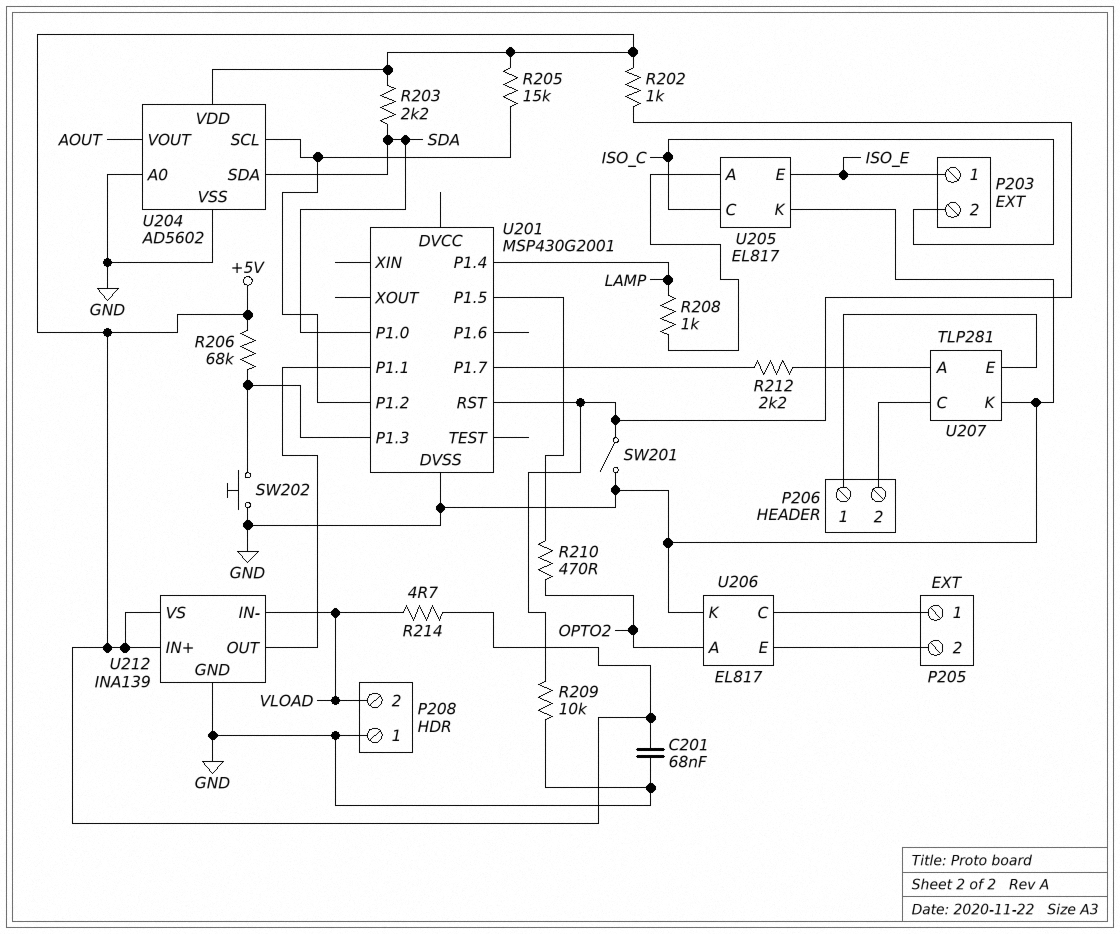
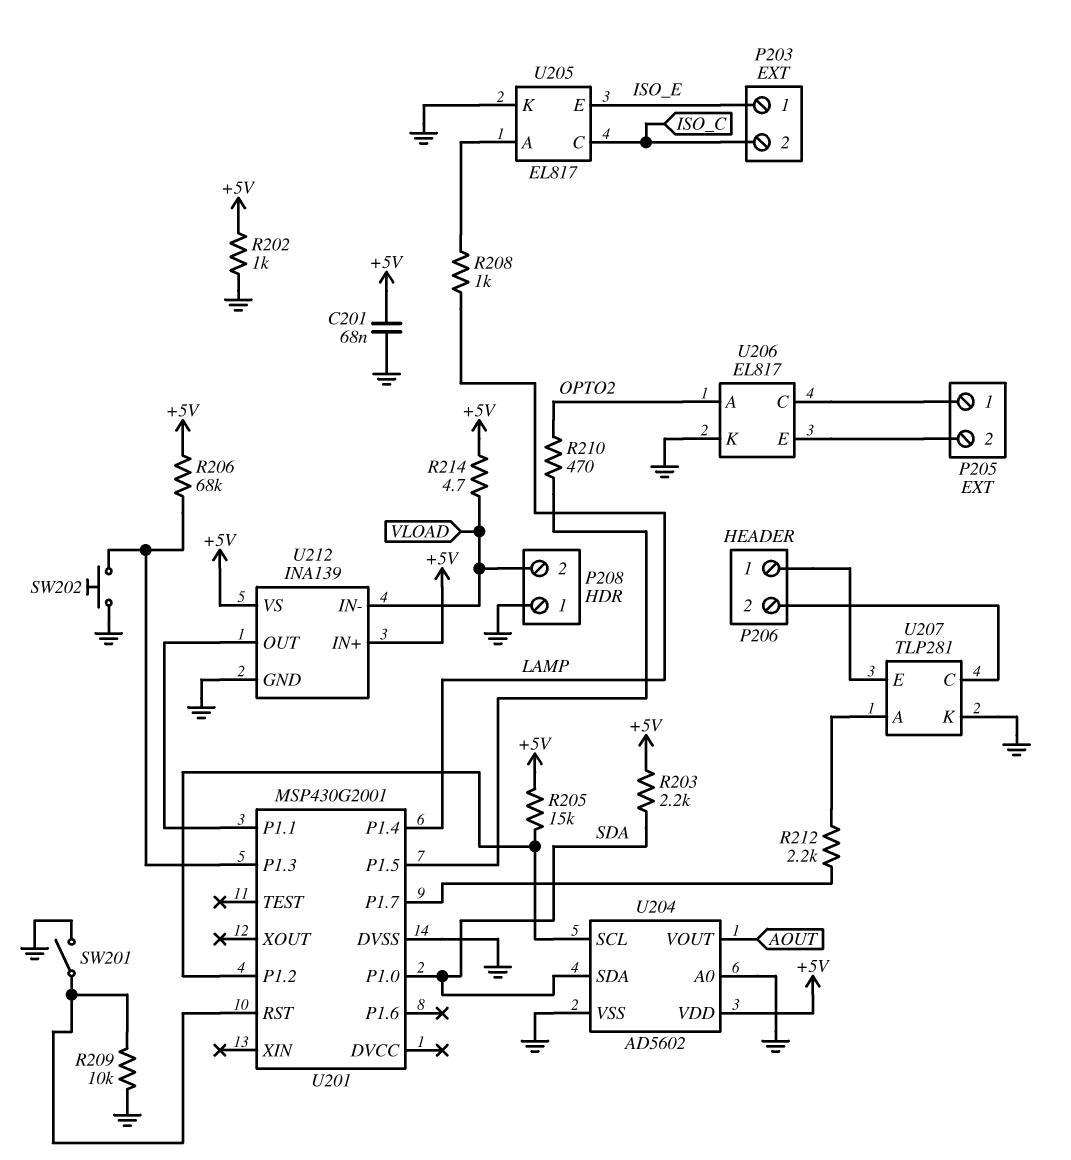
R202: 1k (+5V, U201/RST) -> 1k (+5V, GND)

